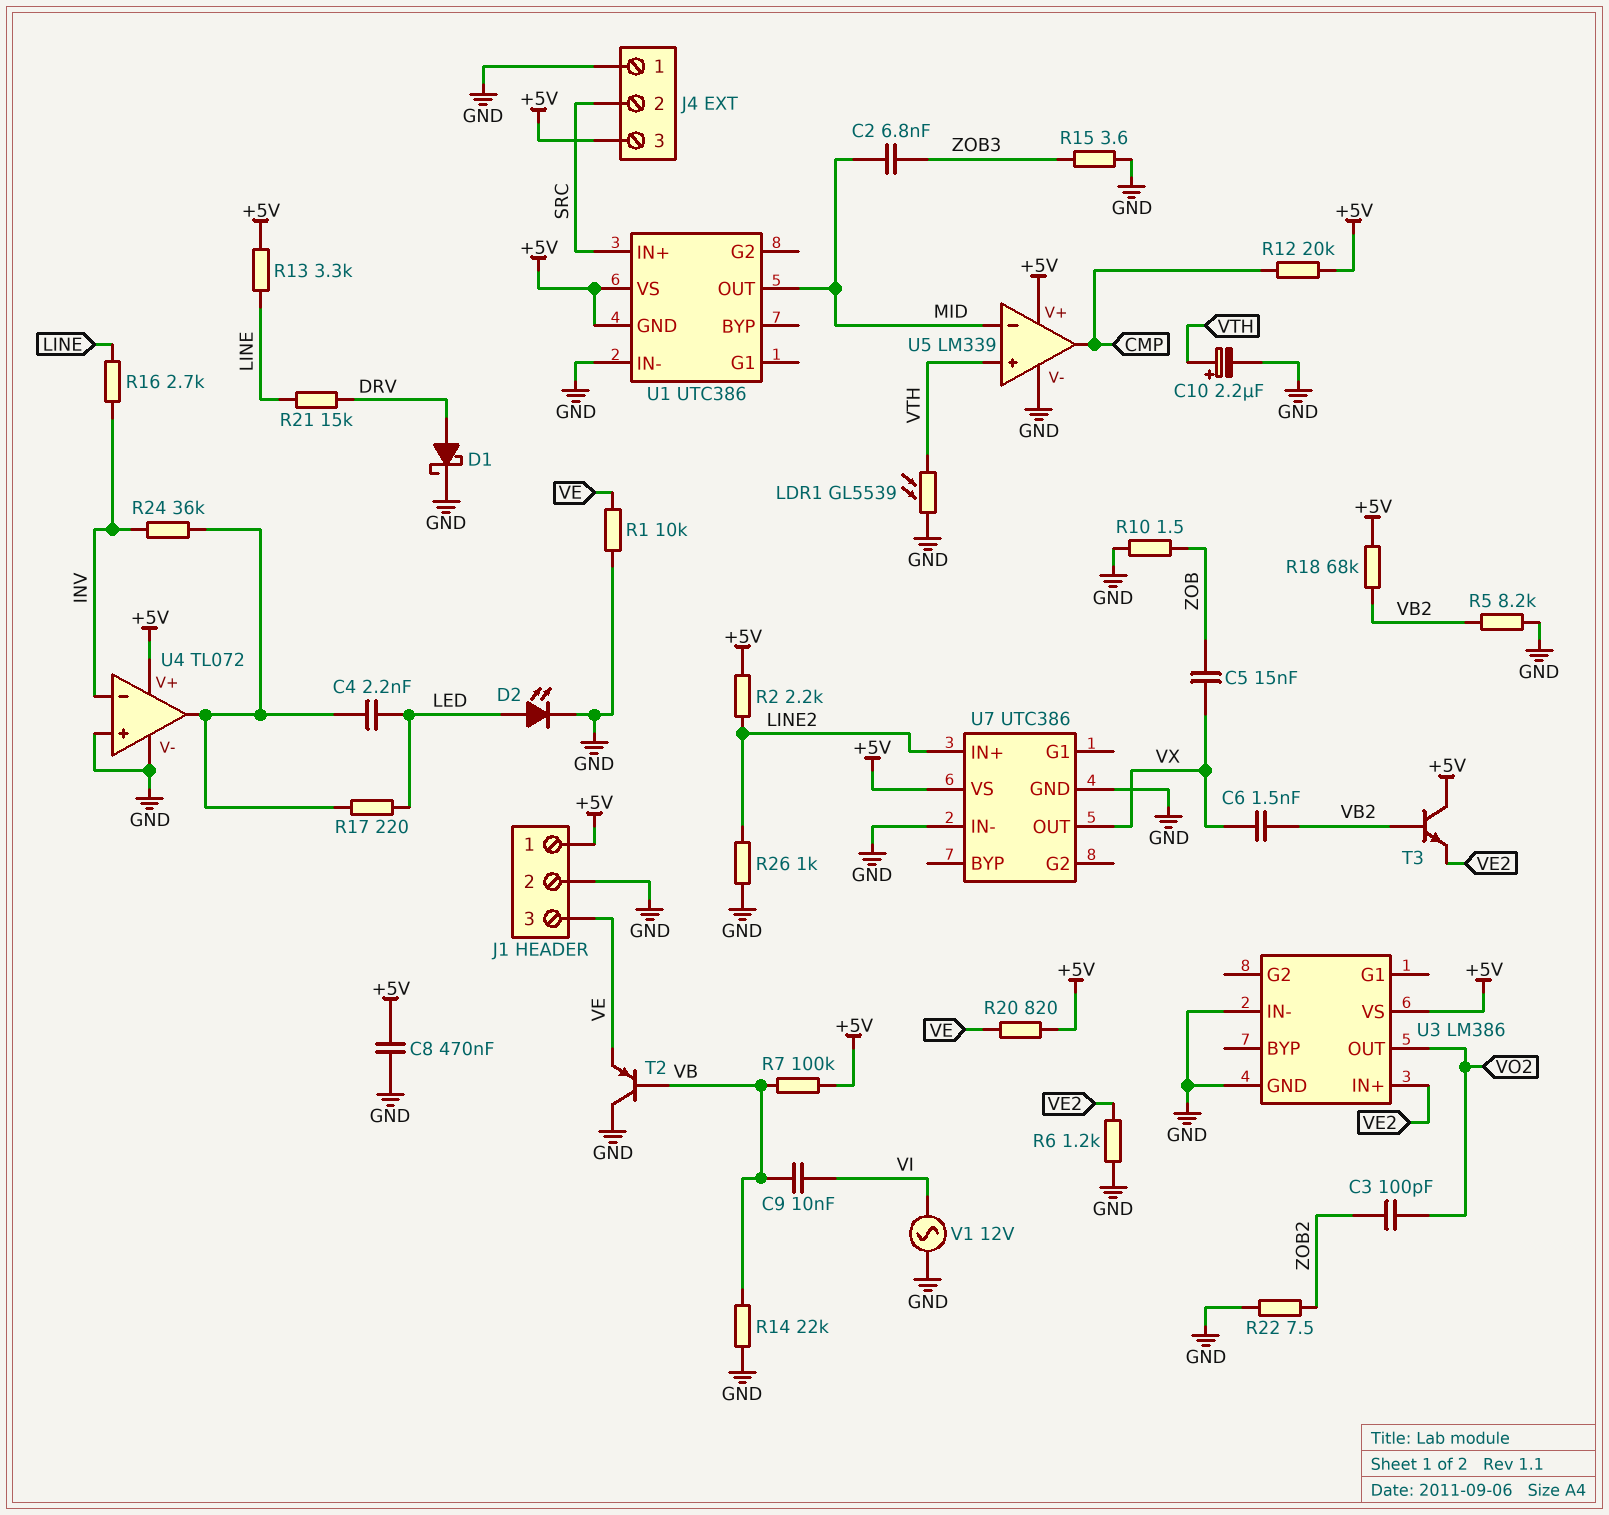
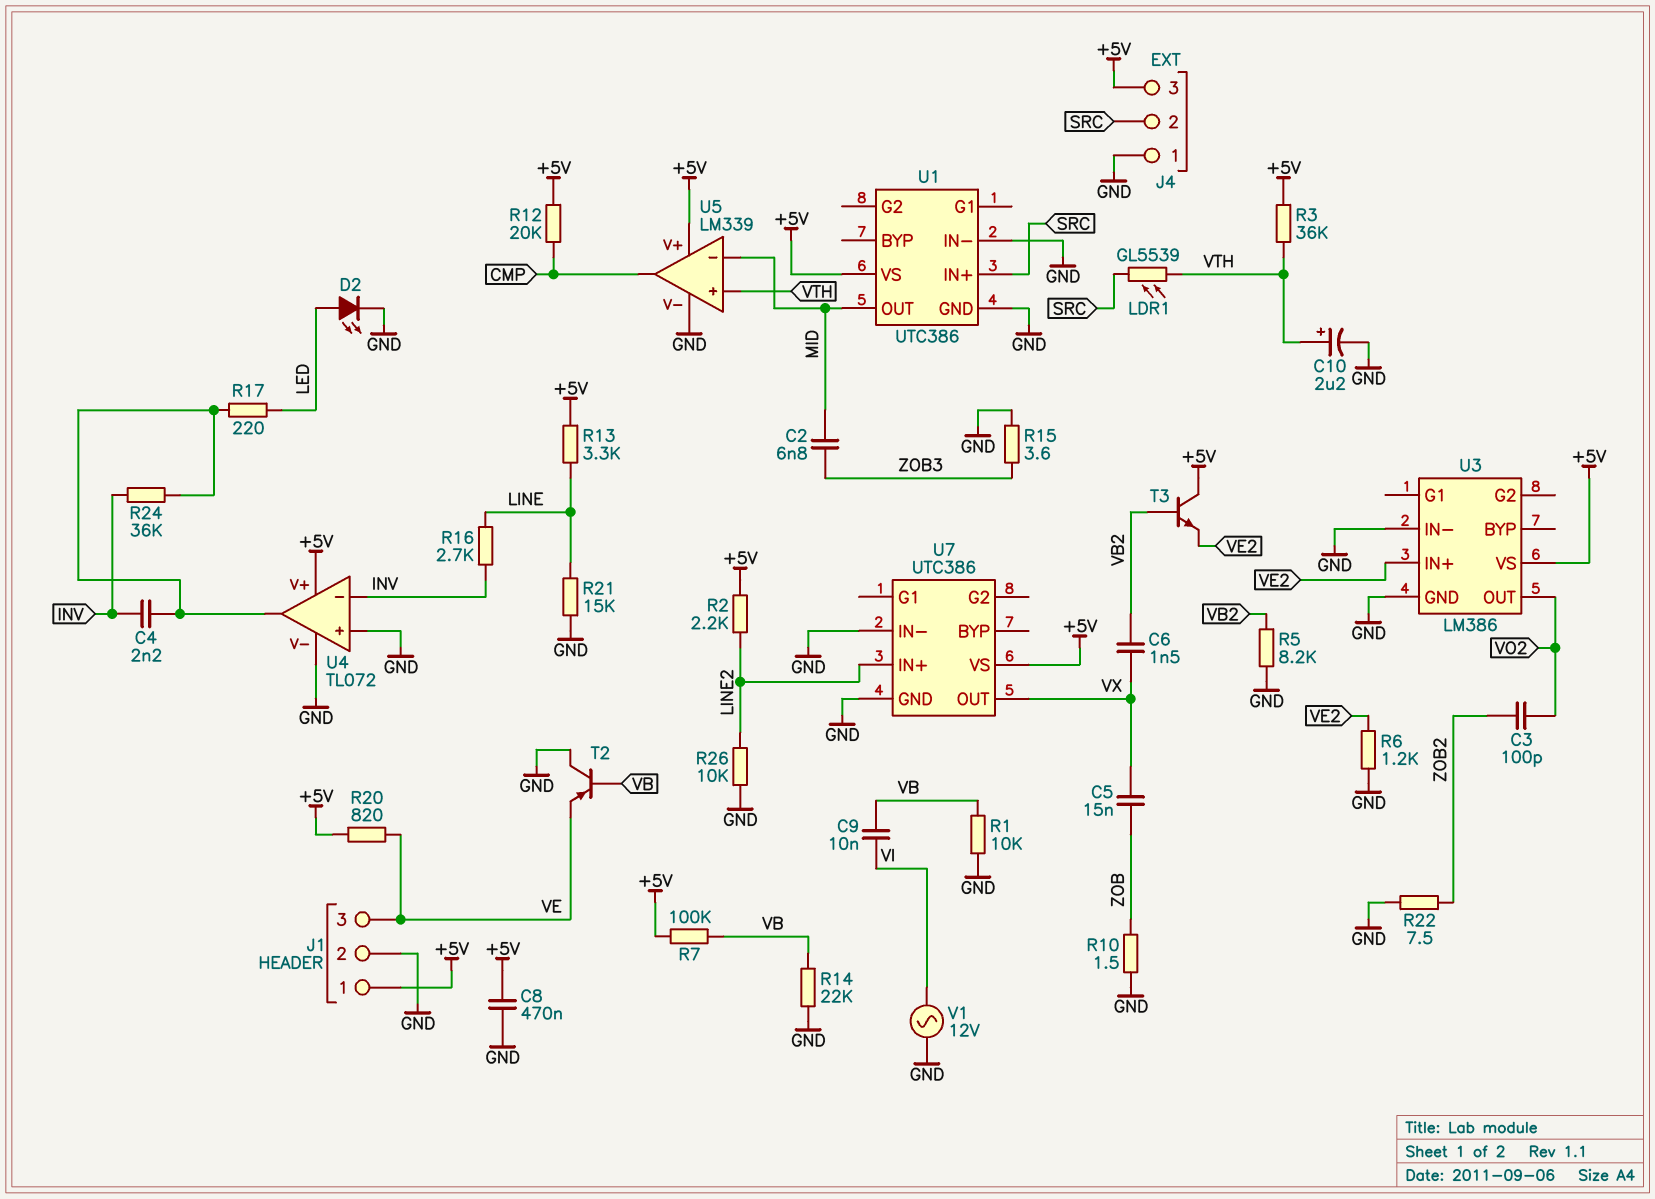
C4: 2.2nF (LED, U4/out) -> 2.2nF (INV, U4/out)
D1: schottky (A DRV, K GND) -> none
LDR1: GL5539 (GND, VTH) -> GL5539 (SRC, VTH)
R1: 10k (GND, VE) -> 10k (GND, VB)
R3: none -> 36k (+5V, VTH)
R18: 68k (+5V, VB2) -> none
R21: 15k (DRV, LINE) -> 15k (GND, LINE)
R26: 1k (GND, LINE2) -> 10k (GND, LINE2)
U1 pin GND: +5V -> GND

